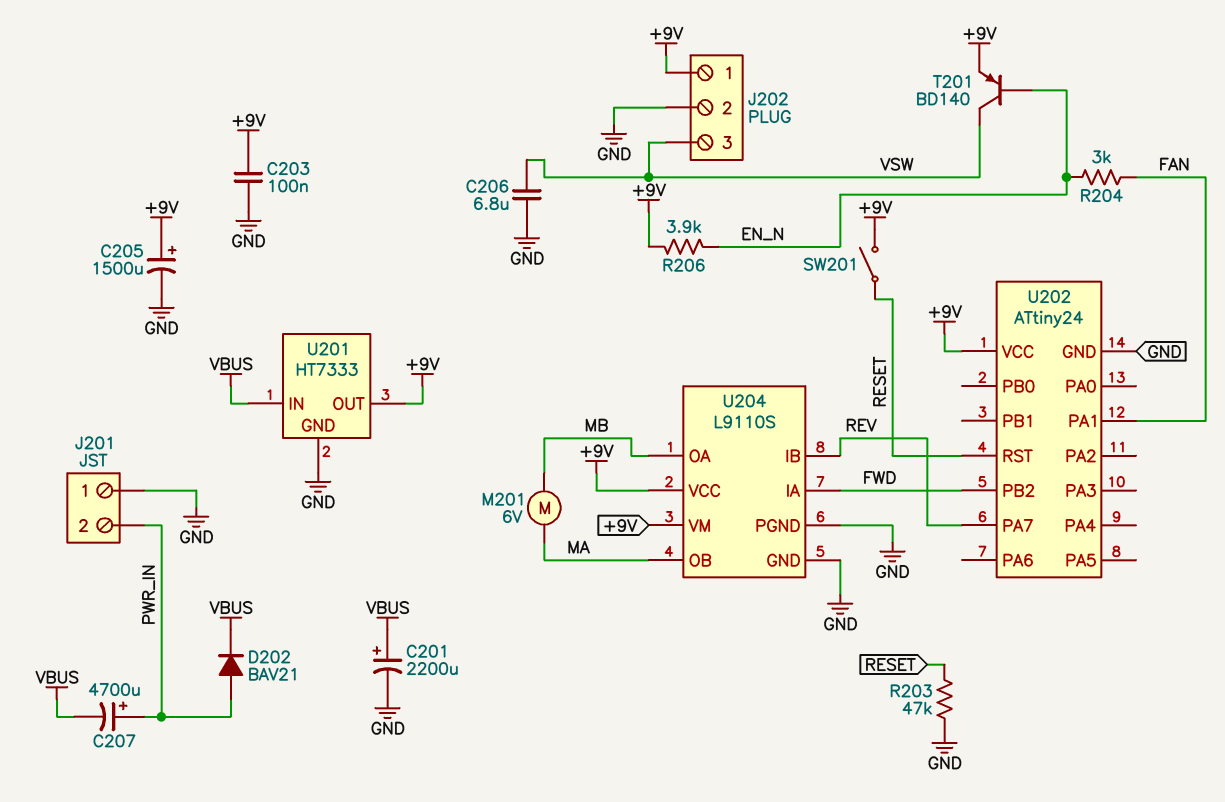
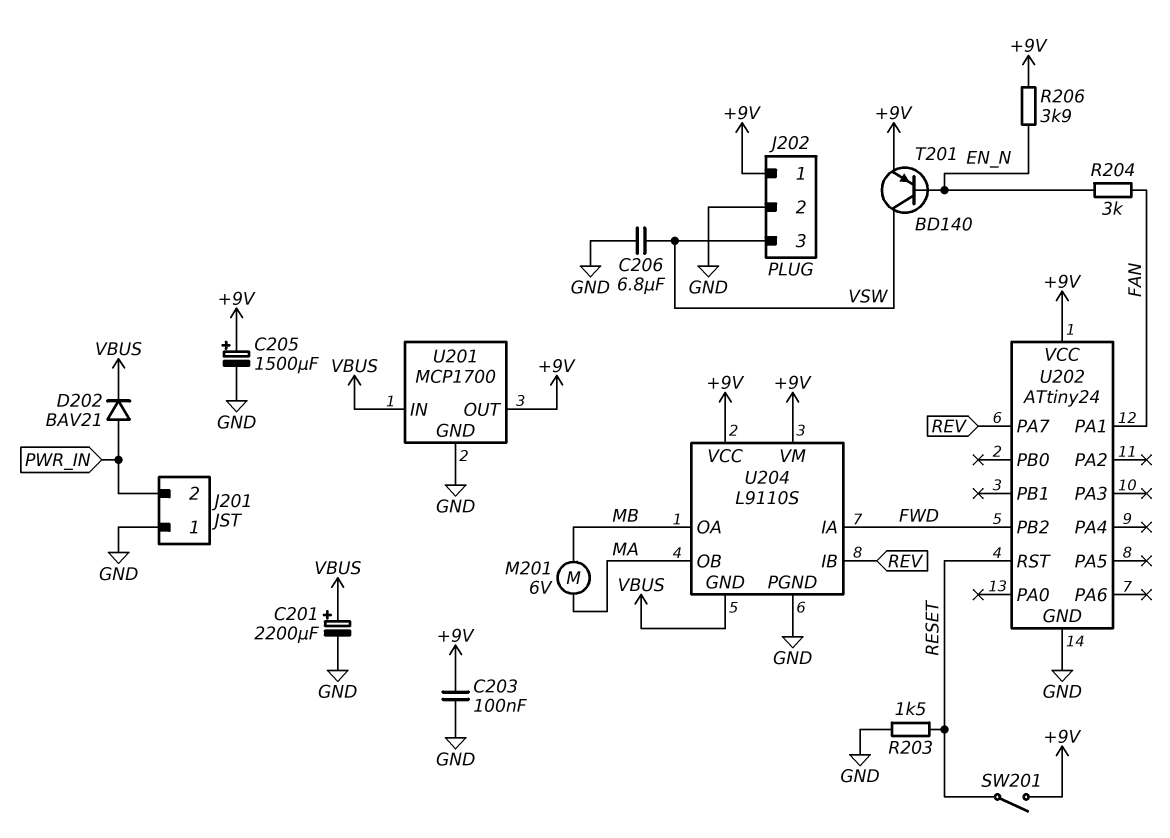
C207: 4700uF (plus PWR_IN, minus VBUS) -> none
R203: 47k (GND, RESET) -> 1.5k (GND, RESET)
U201: HT7333 -> MCP1700
U204 pin GND: GND -> VBUS

